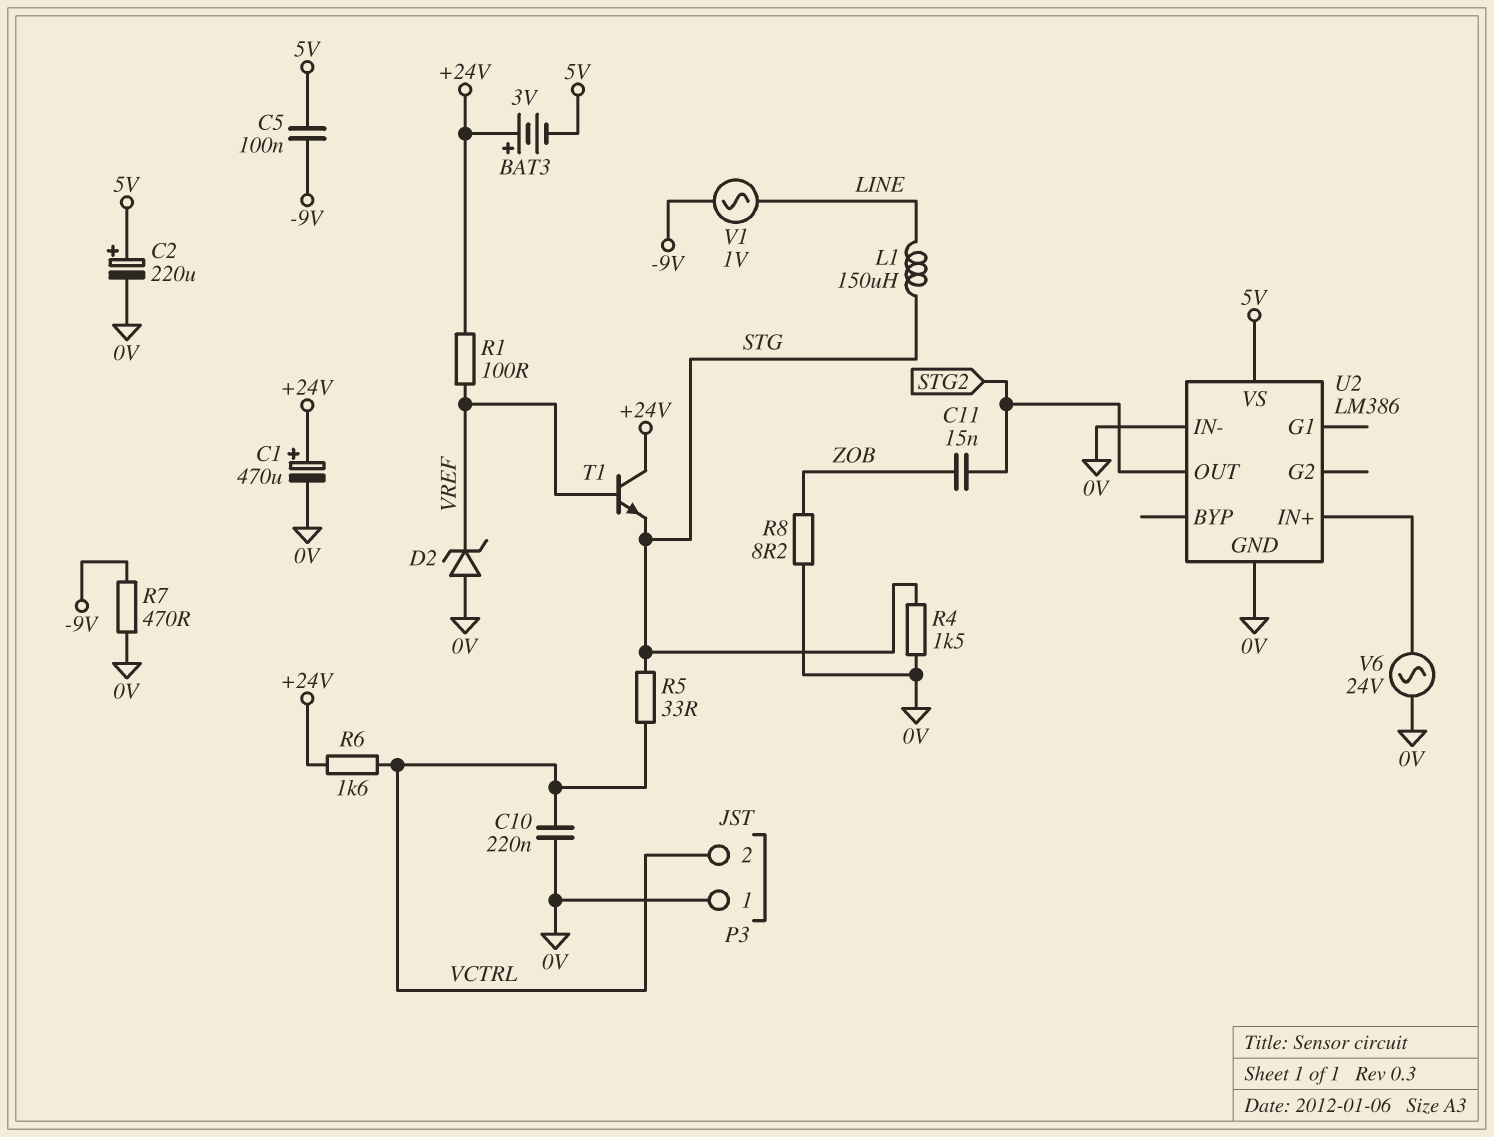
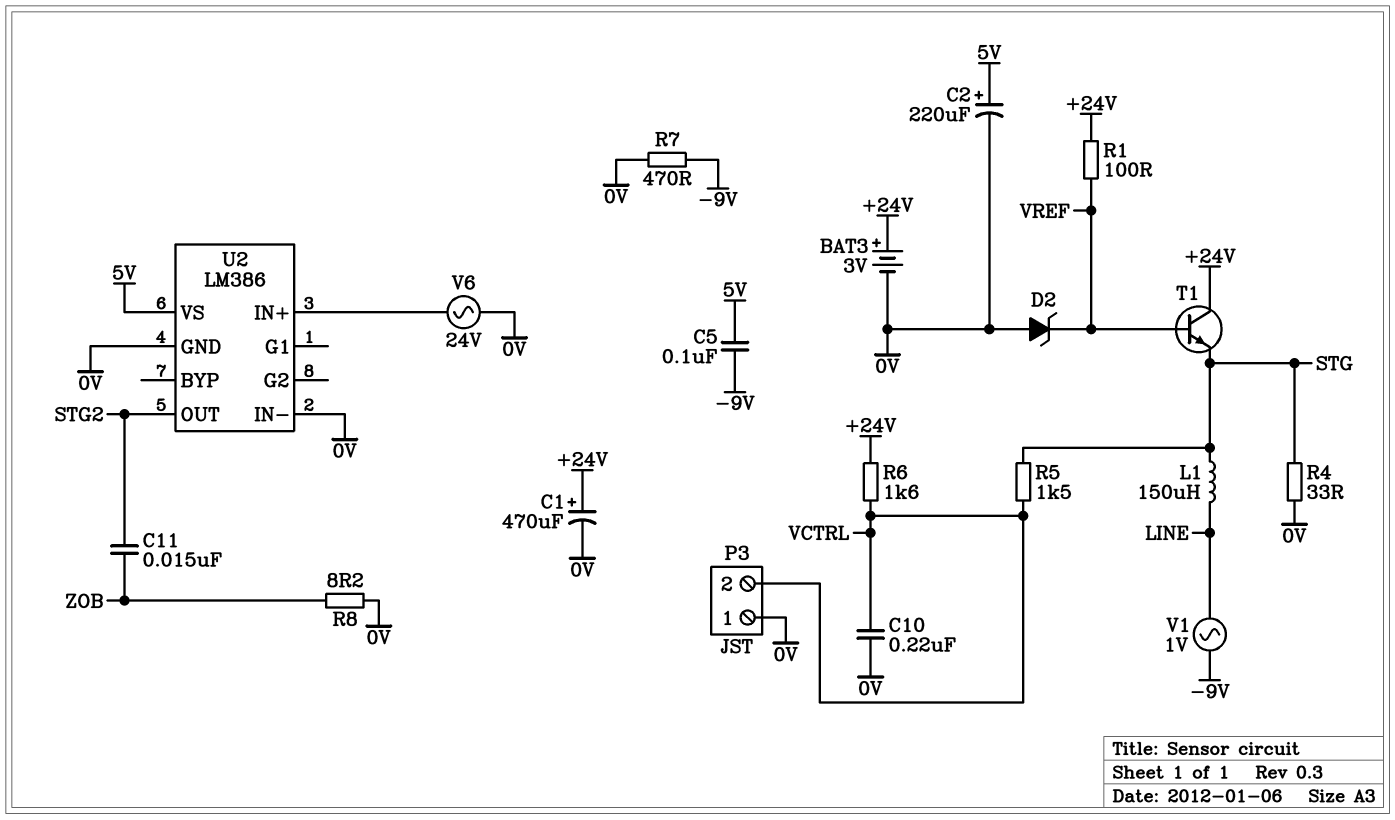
BAT3: 3V (plus +24V, minus 5V) -> 3V (plus +24V, minus 0V)
R4: 1.5k (0V, STG) -> 33 (0V, STG)
R5: 33 (STG, VCTRL) -> 1.5k (STG, VCTRL)

